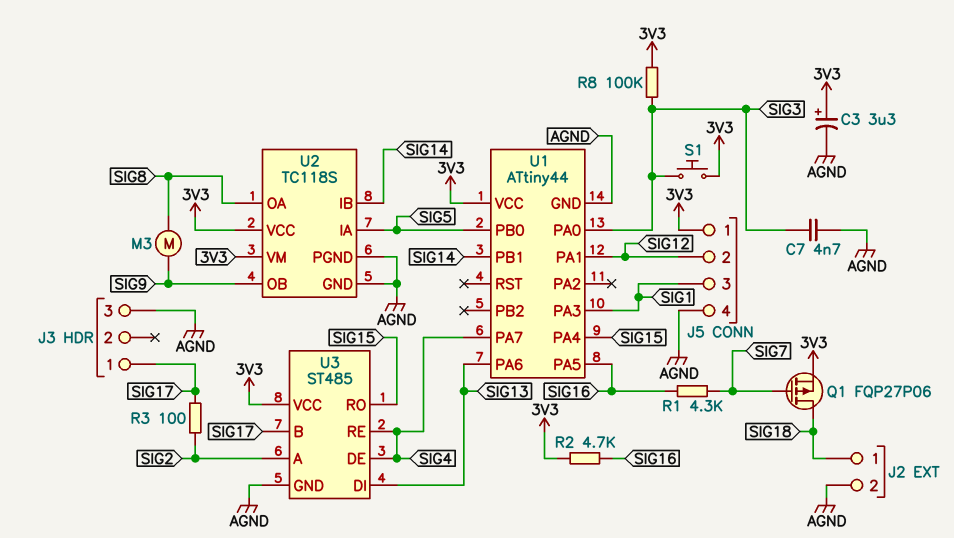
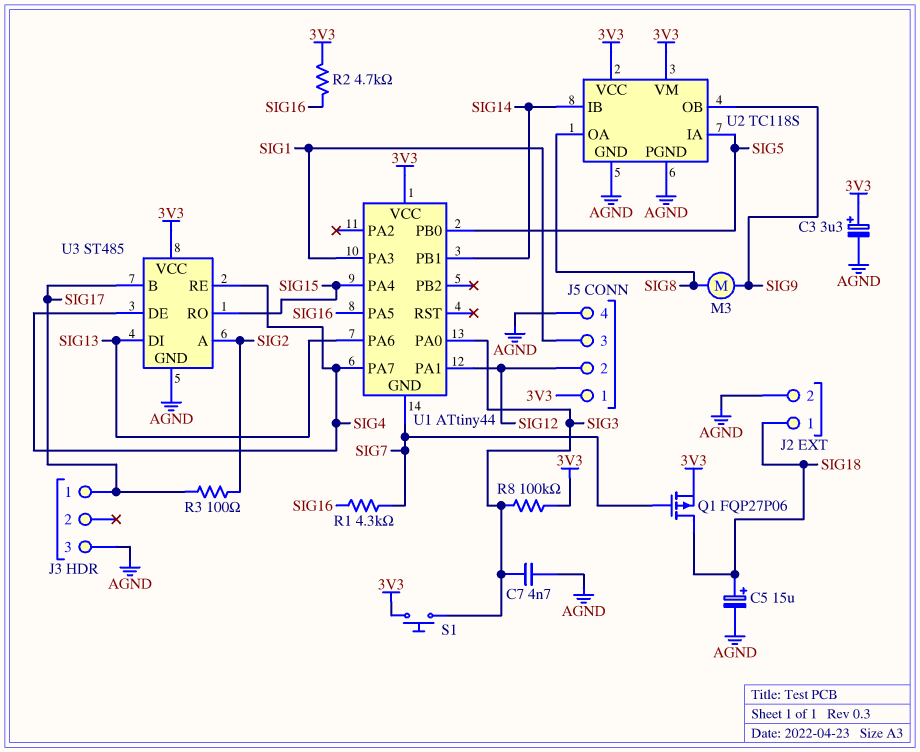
C5: none -> 15uF (plus SIG18, minus AGND)
U1 pin GND: AGND -> SIG7

